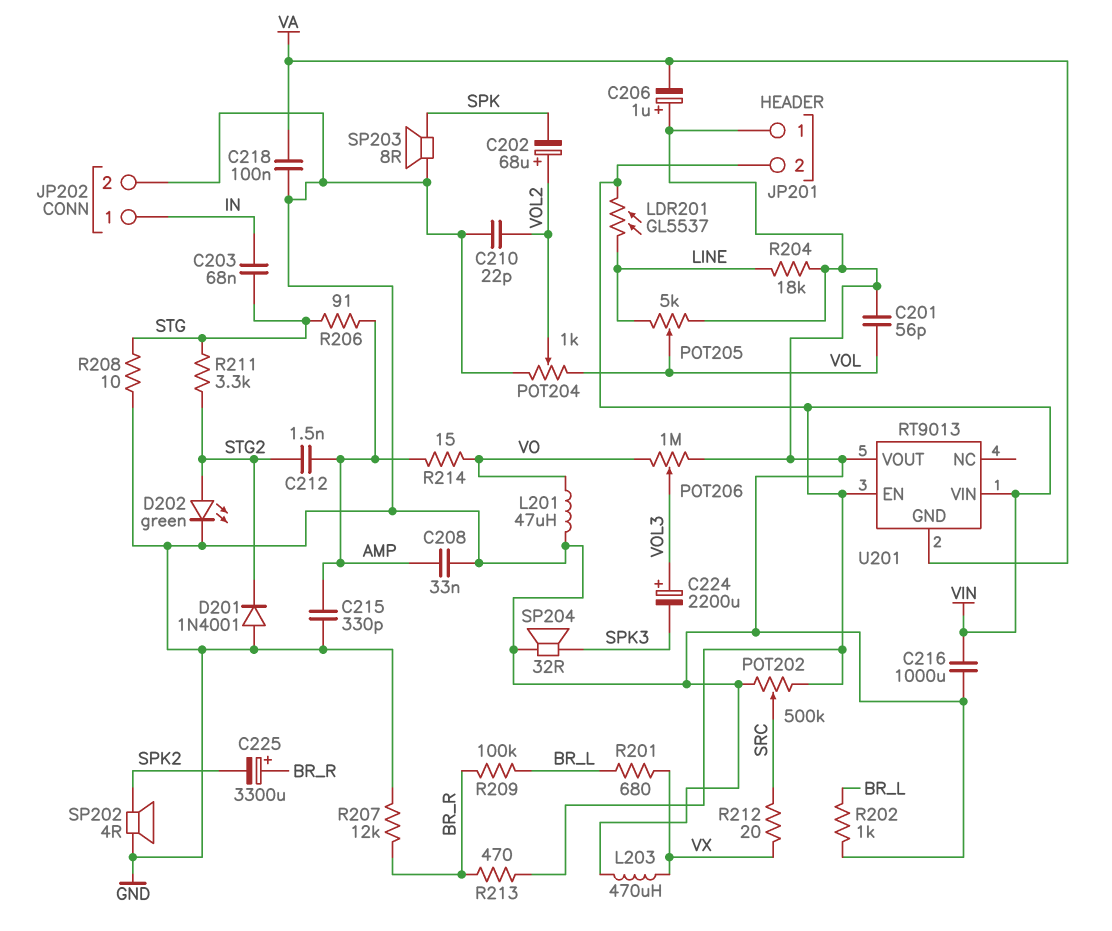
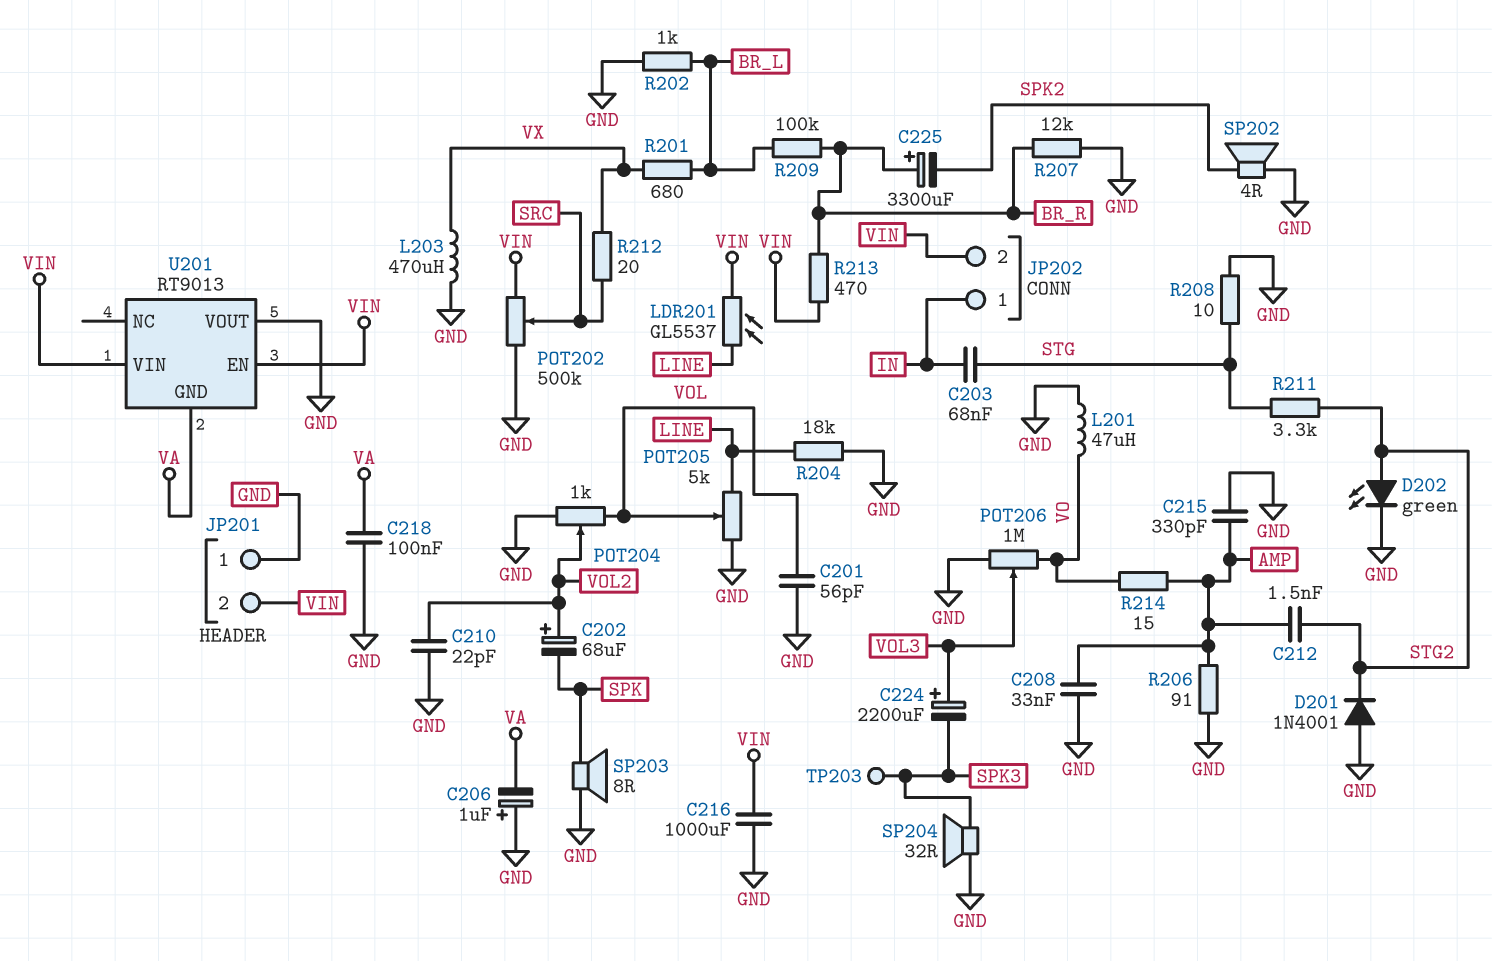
JP202 pin 2: GND -> VIN
R206: 91 (AMP, STG) -> 91 (AMP, GND)
TP203: none -> test point (SPK3)

